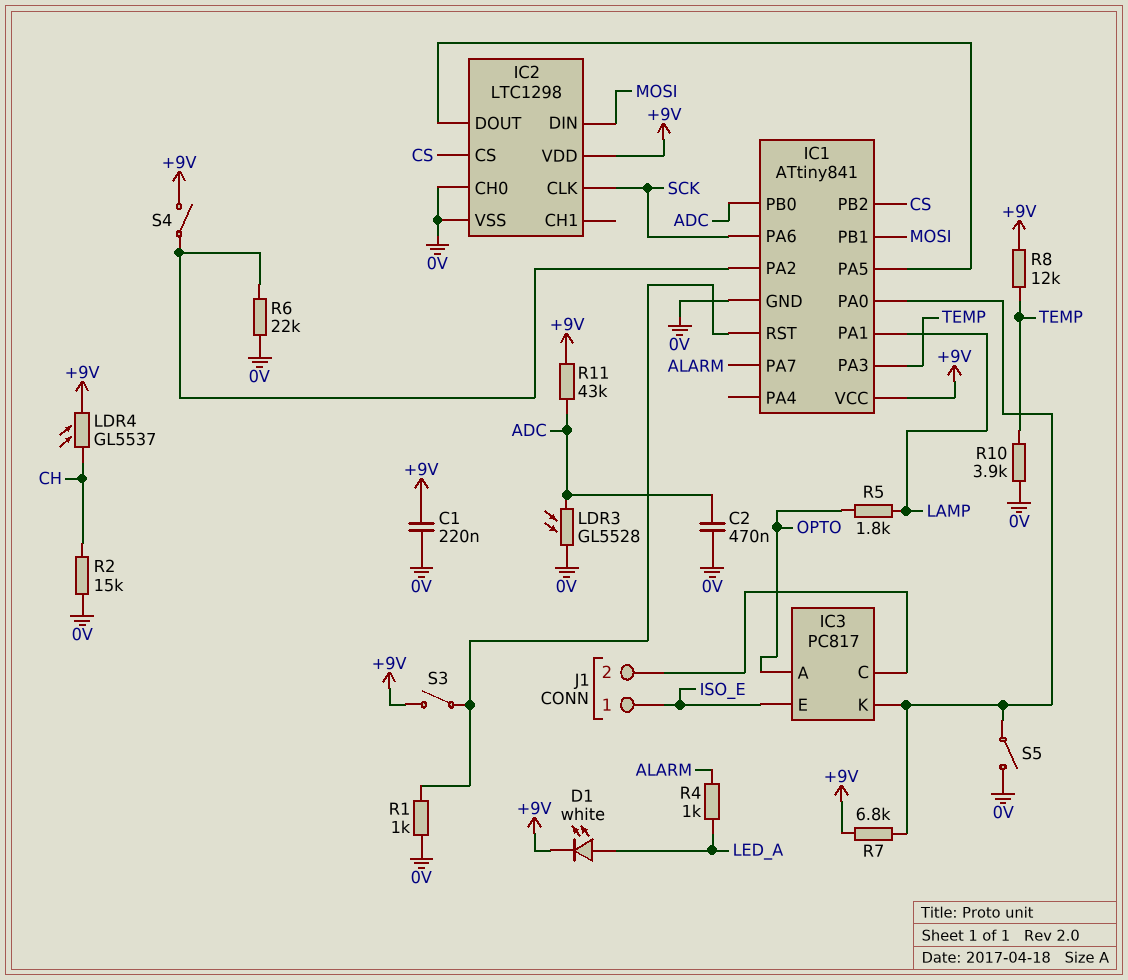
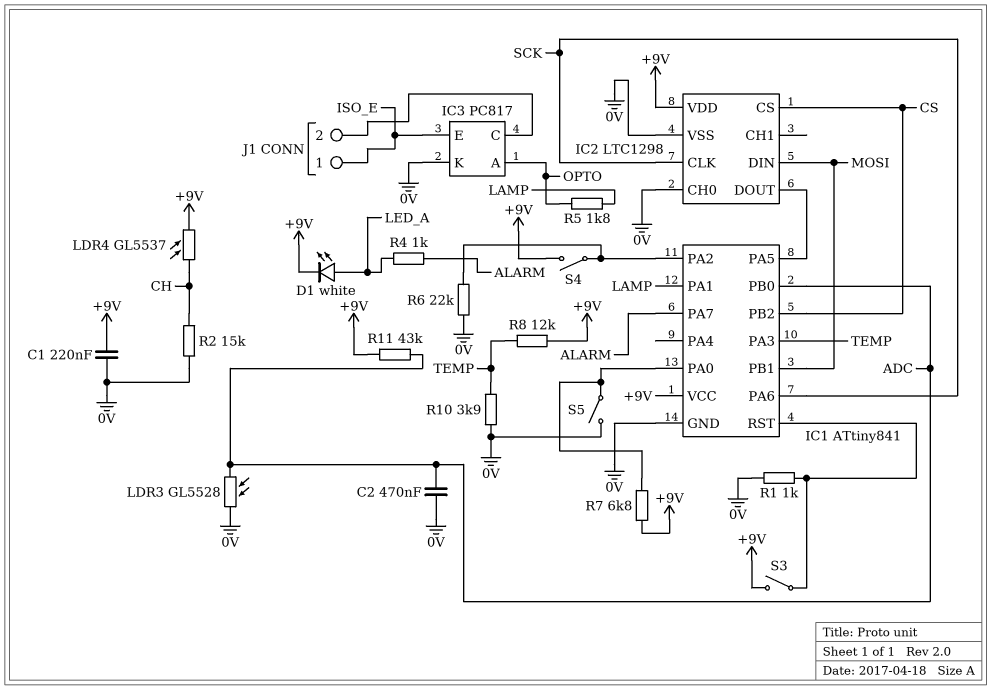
IC3 pin K: IC1/PA0 -> 0V

